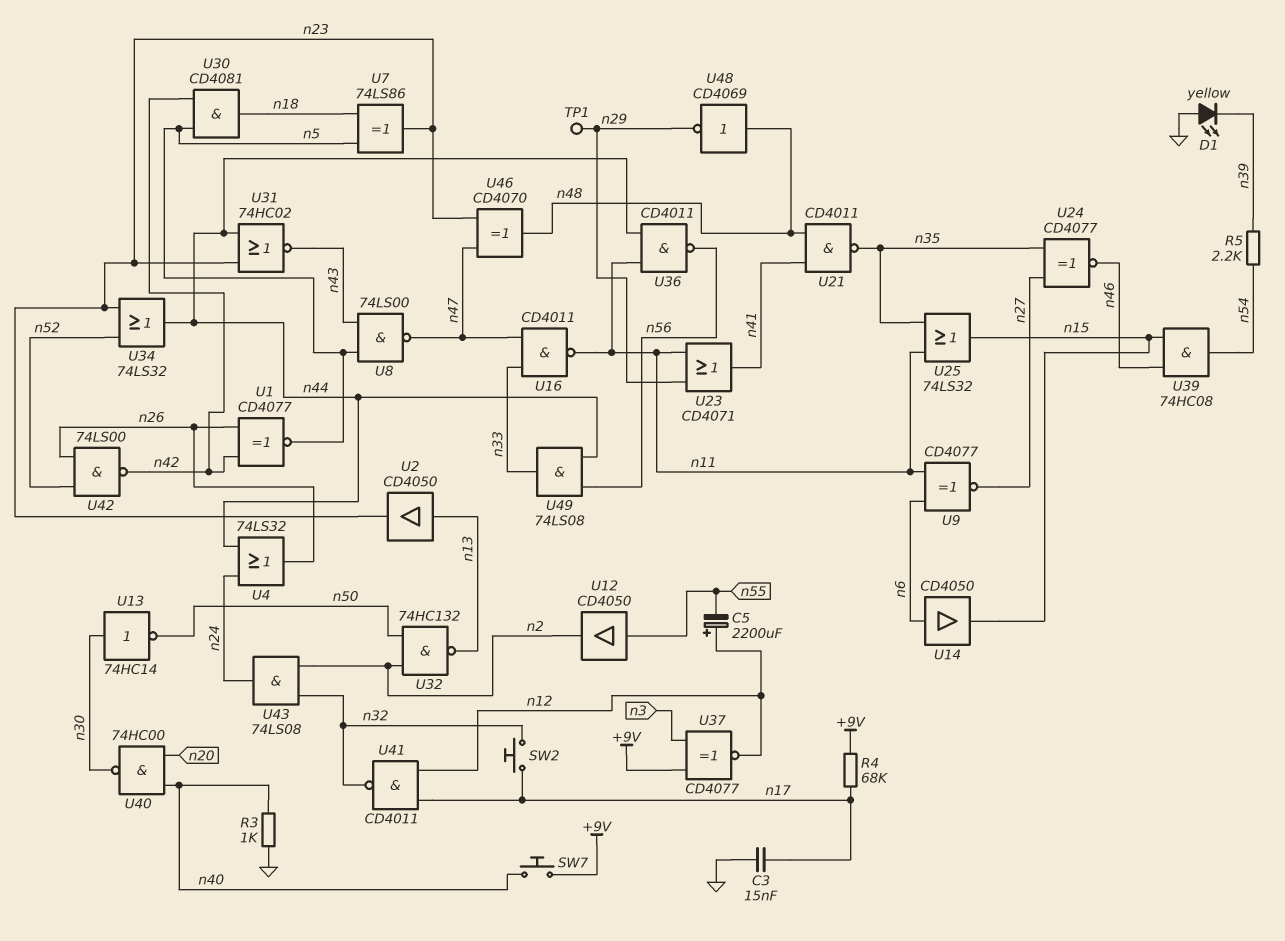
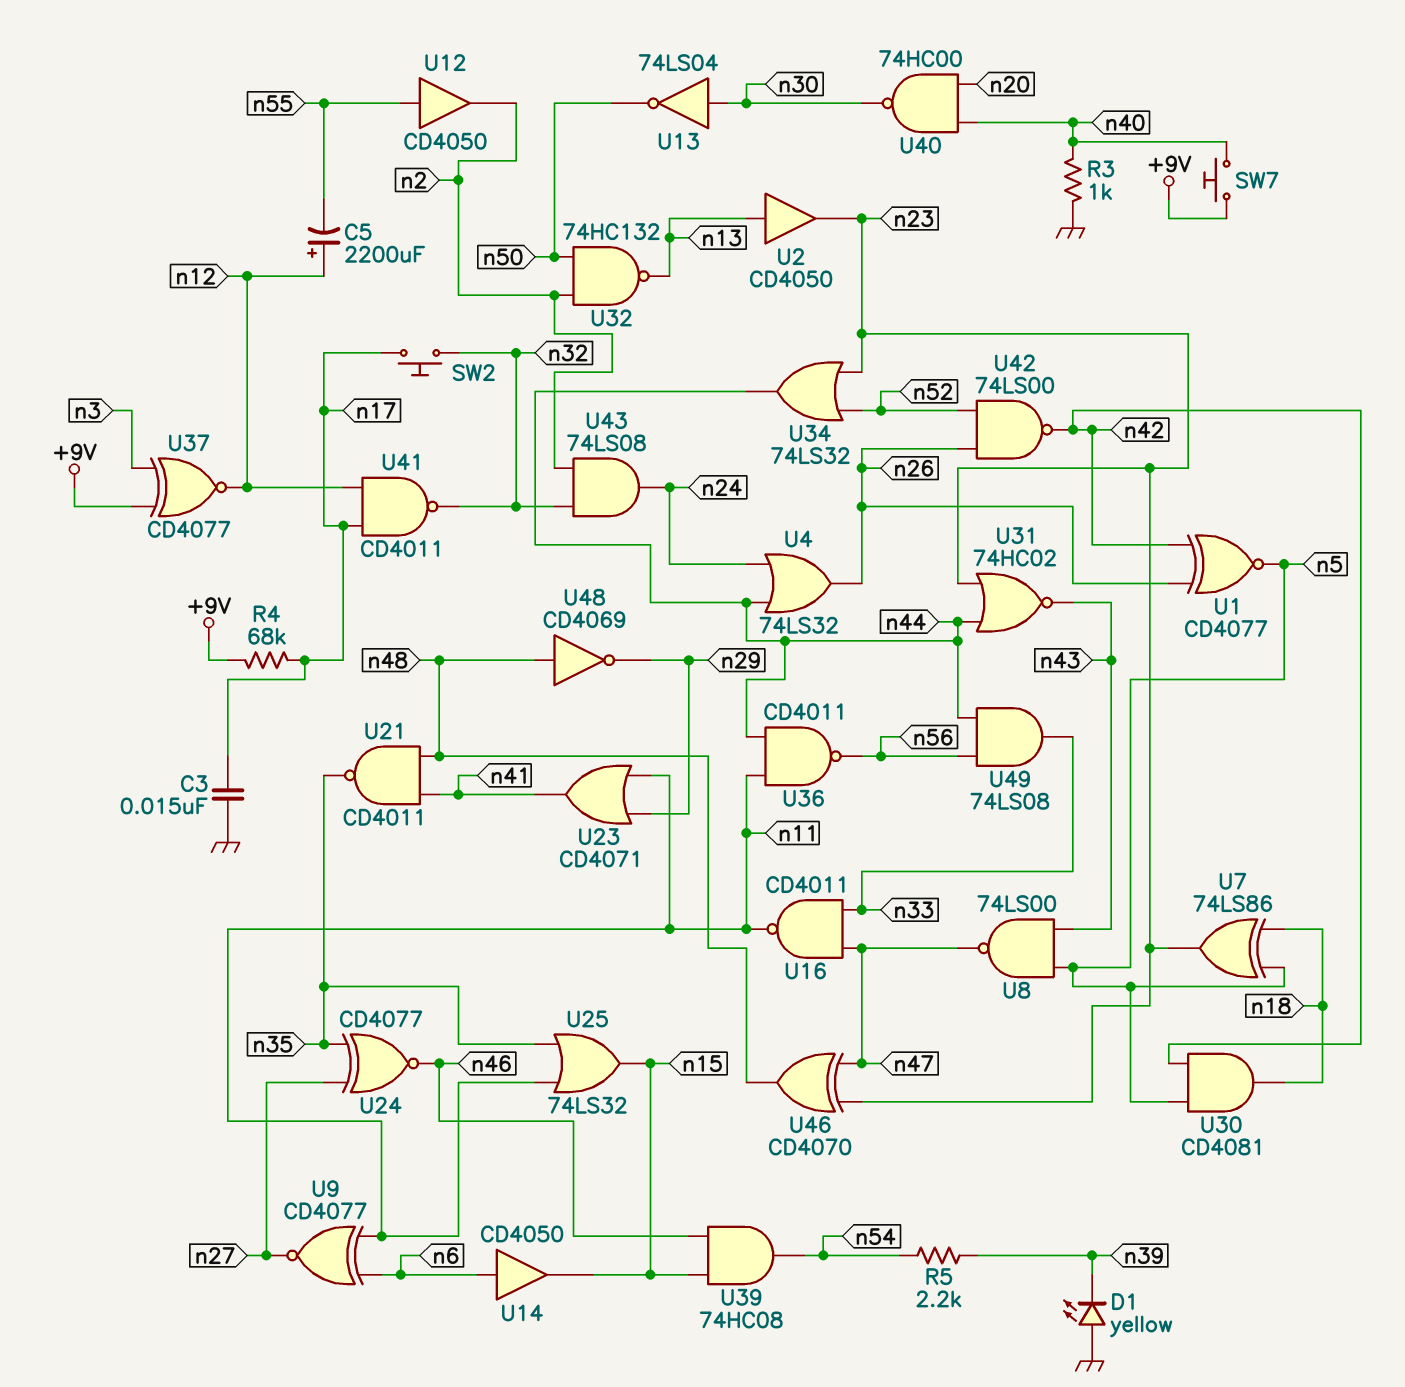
TP1: test point (n29) -> none
U13: NOT 74HC14 (in n30, out n50) -> NOT 74LS04 (in n30, out n50)

